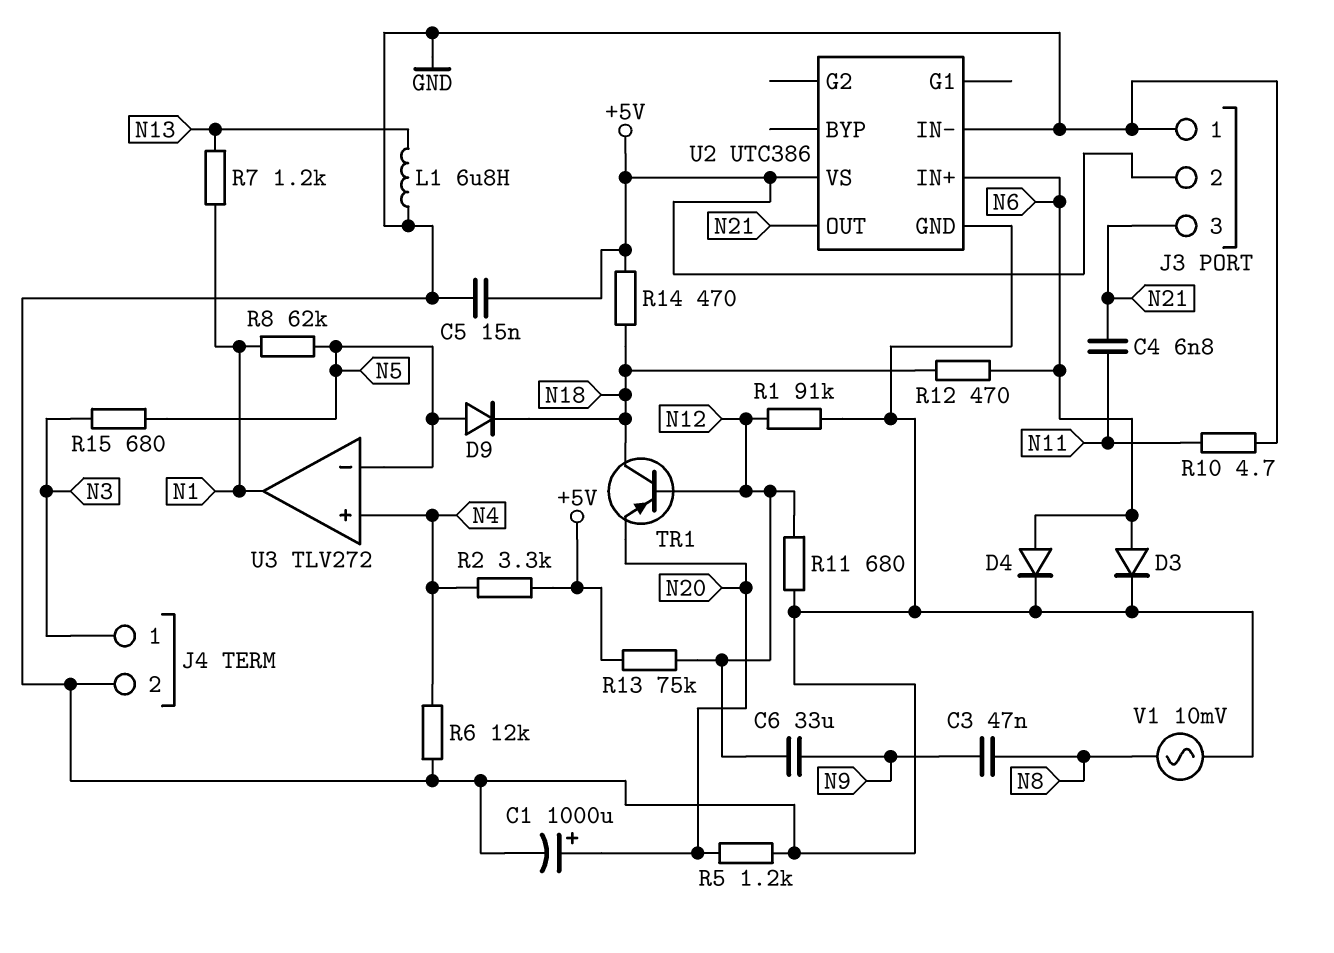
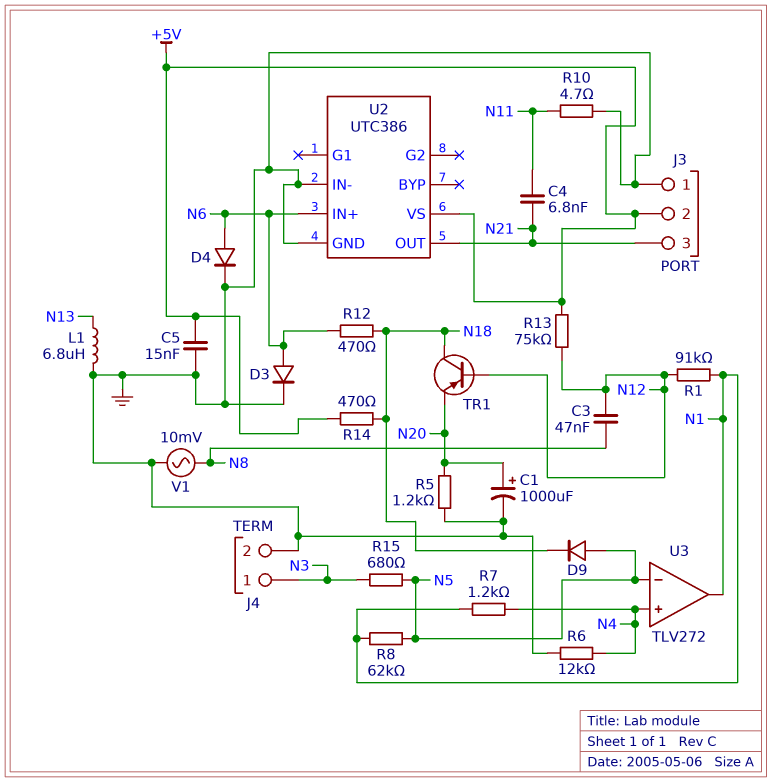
C3: 47nF (N8, N9) -> 47nF (N8, N12)
C6: 33uF (N9, N12) -> none
R1: 91k (GND, N12) -> 91k (N1, N12)
R2: 3.3k (+5V, N4) -> none
R7: 1.2k (N1, N13) -> 1.2k (N1, N4)
R11: 680 (GND, N12) -> none

